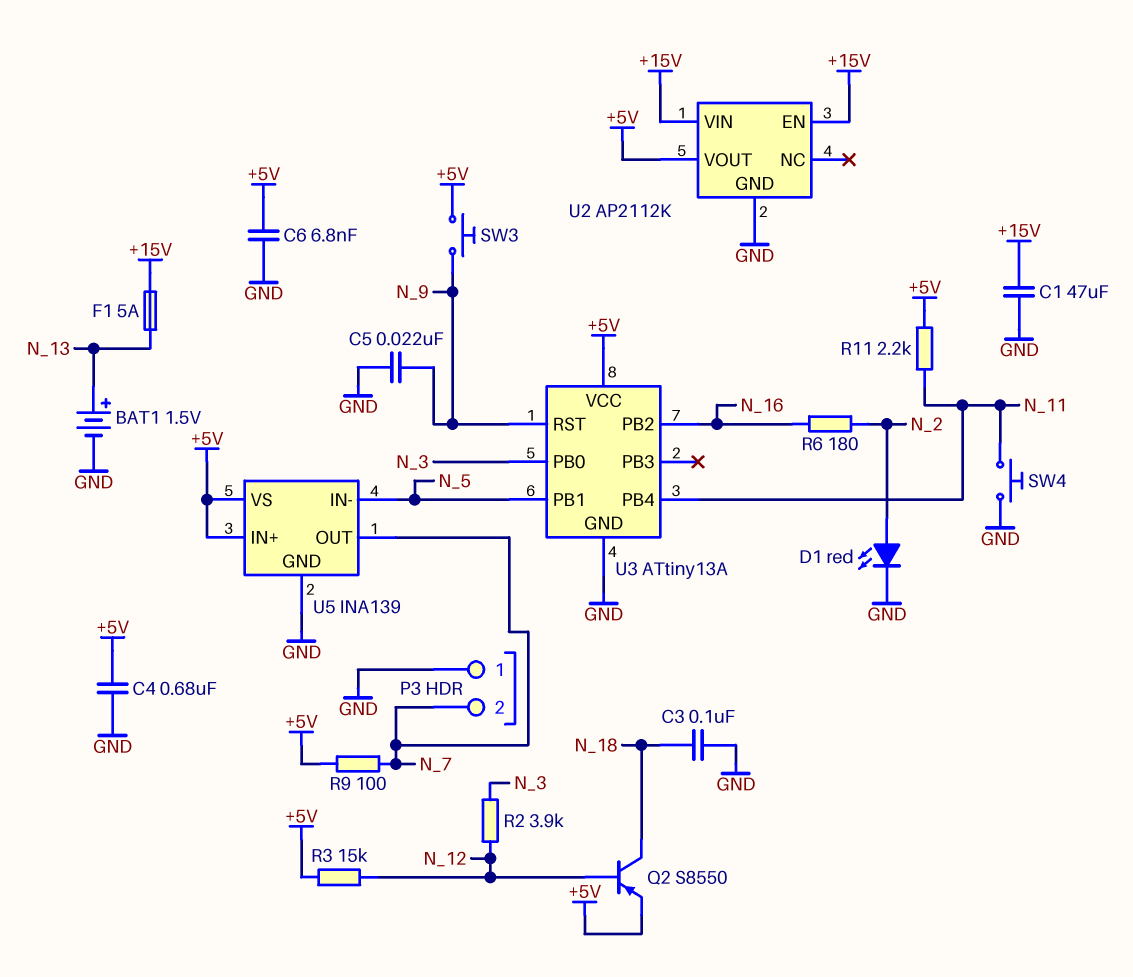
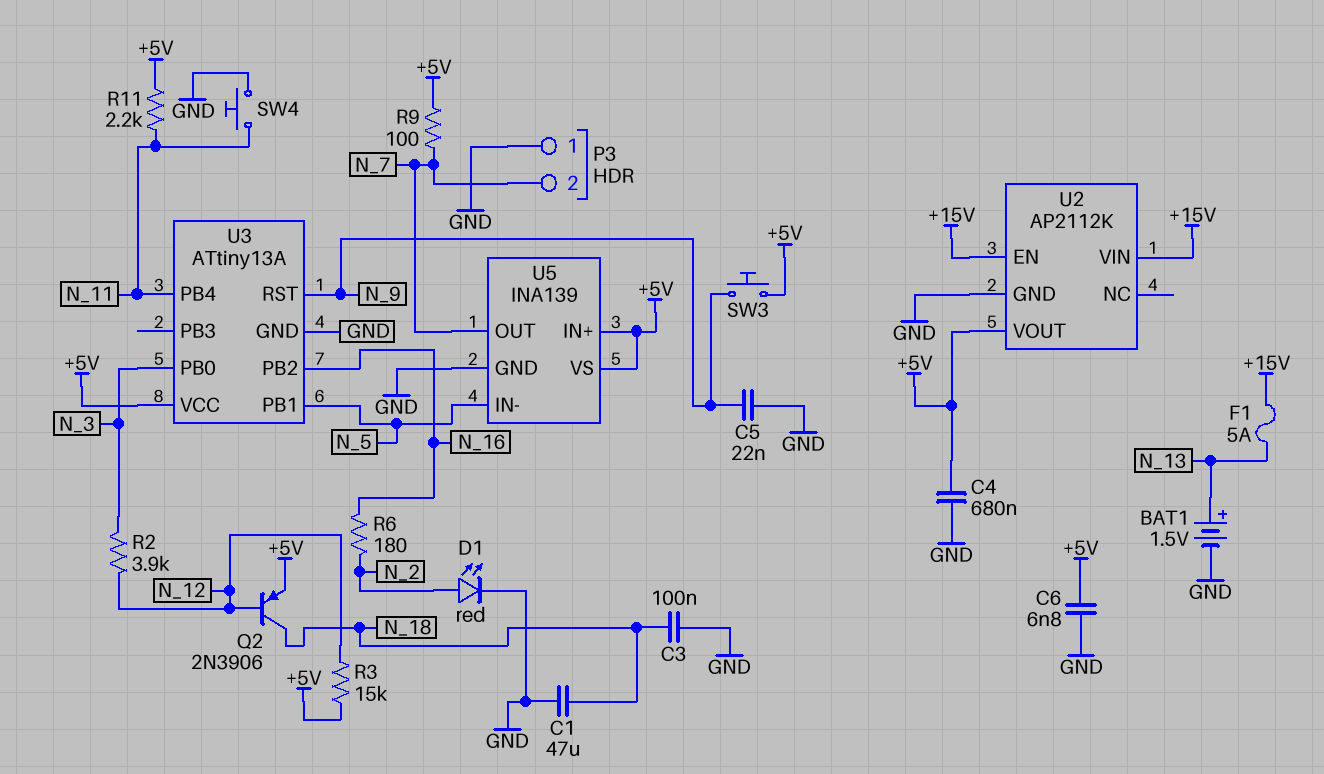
C1: 47uF (+15V, GND) -> 47uF (GND, N_18)
Q2: PNP S8550 (B N_12, C N_18, E +5V) -> PNP 2N3906 (B N_12, C N_18, E +5V)

